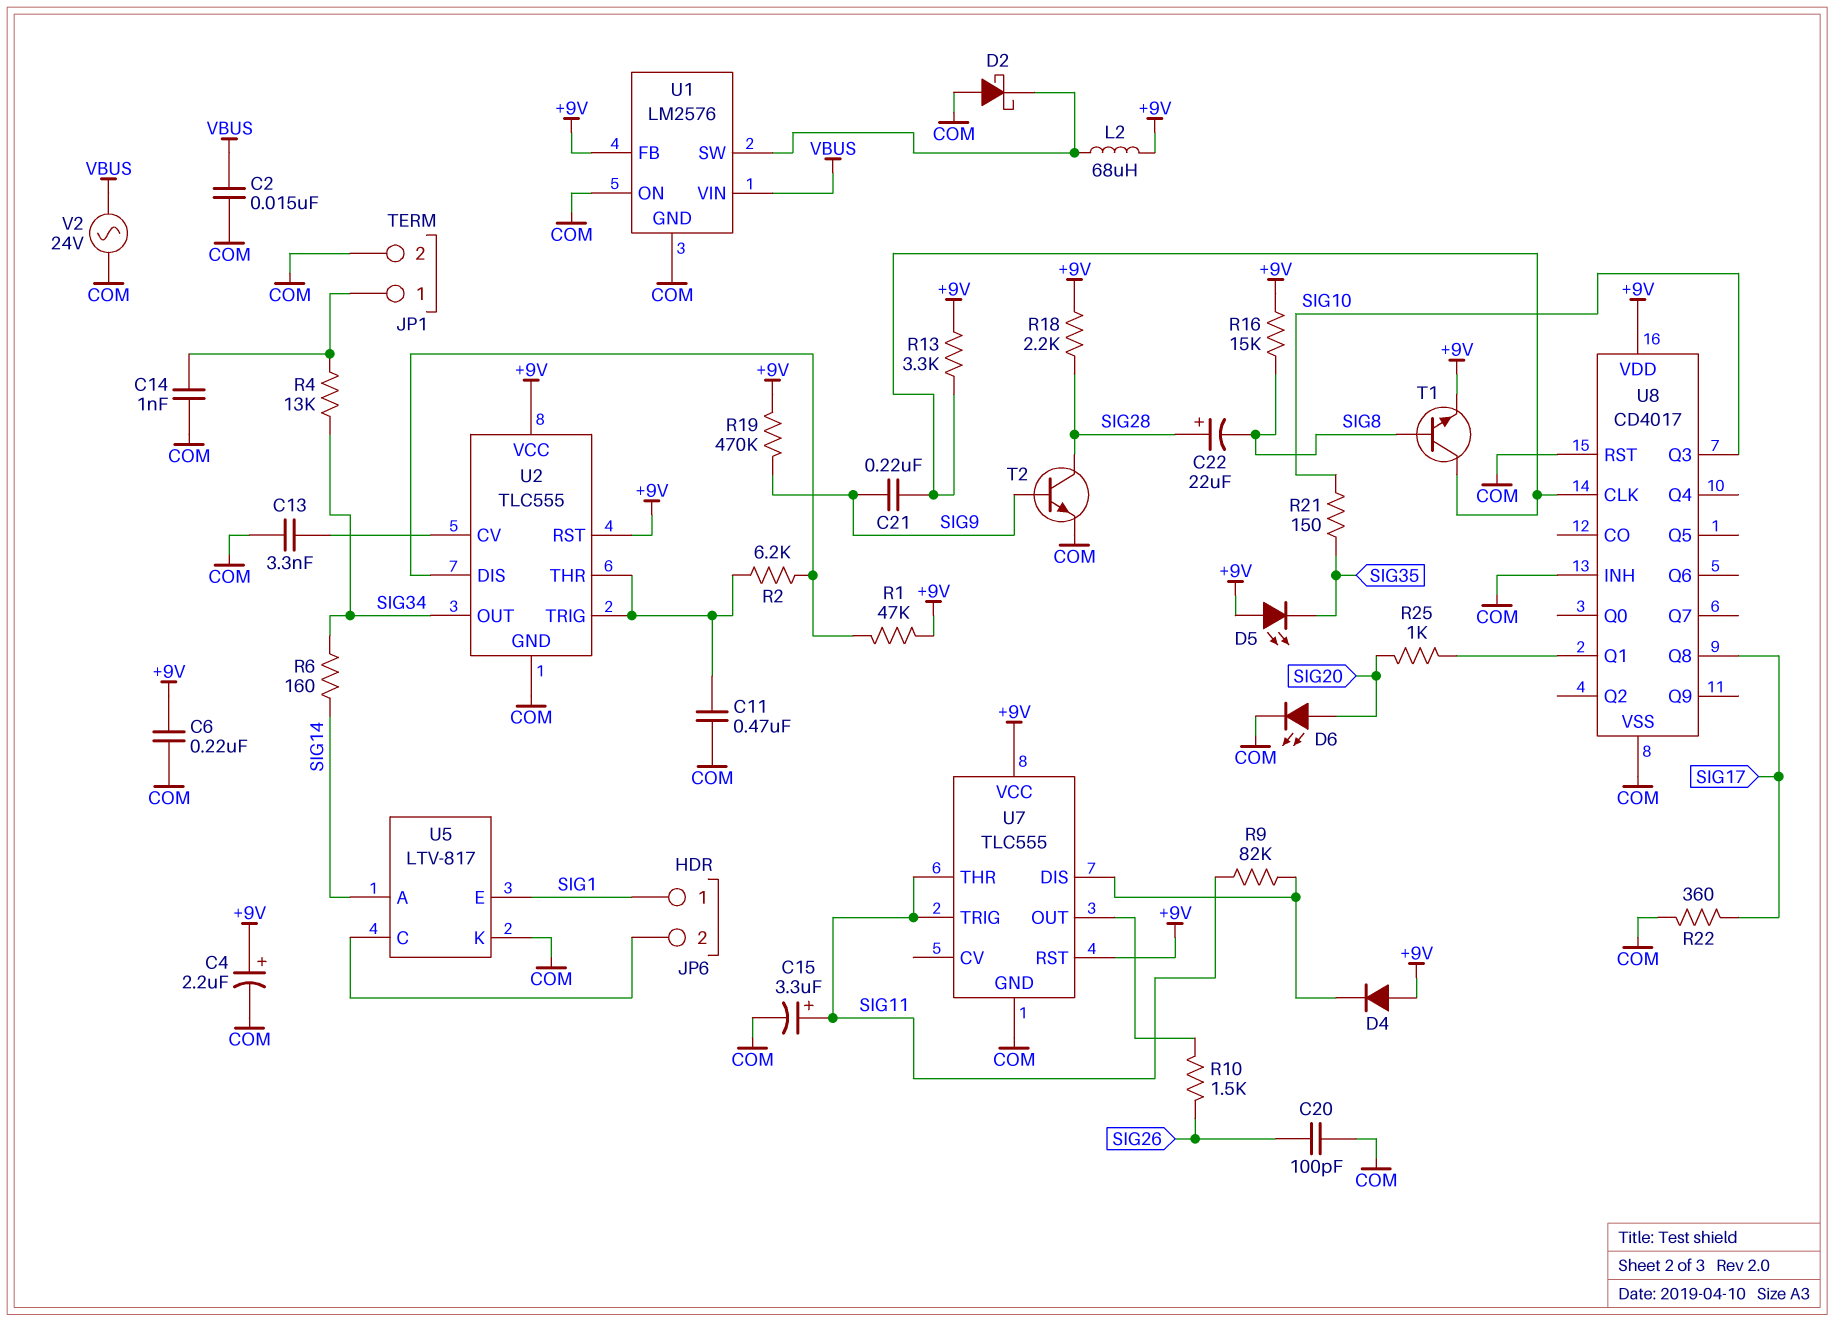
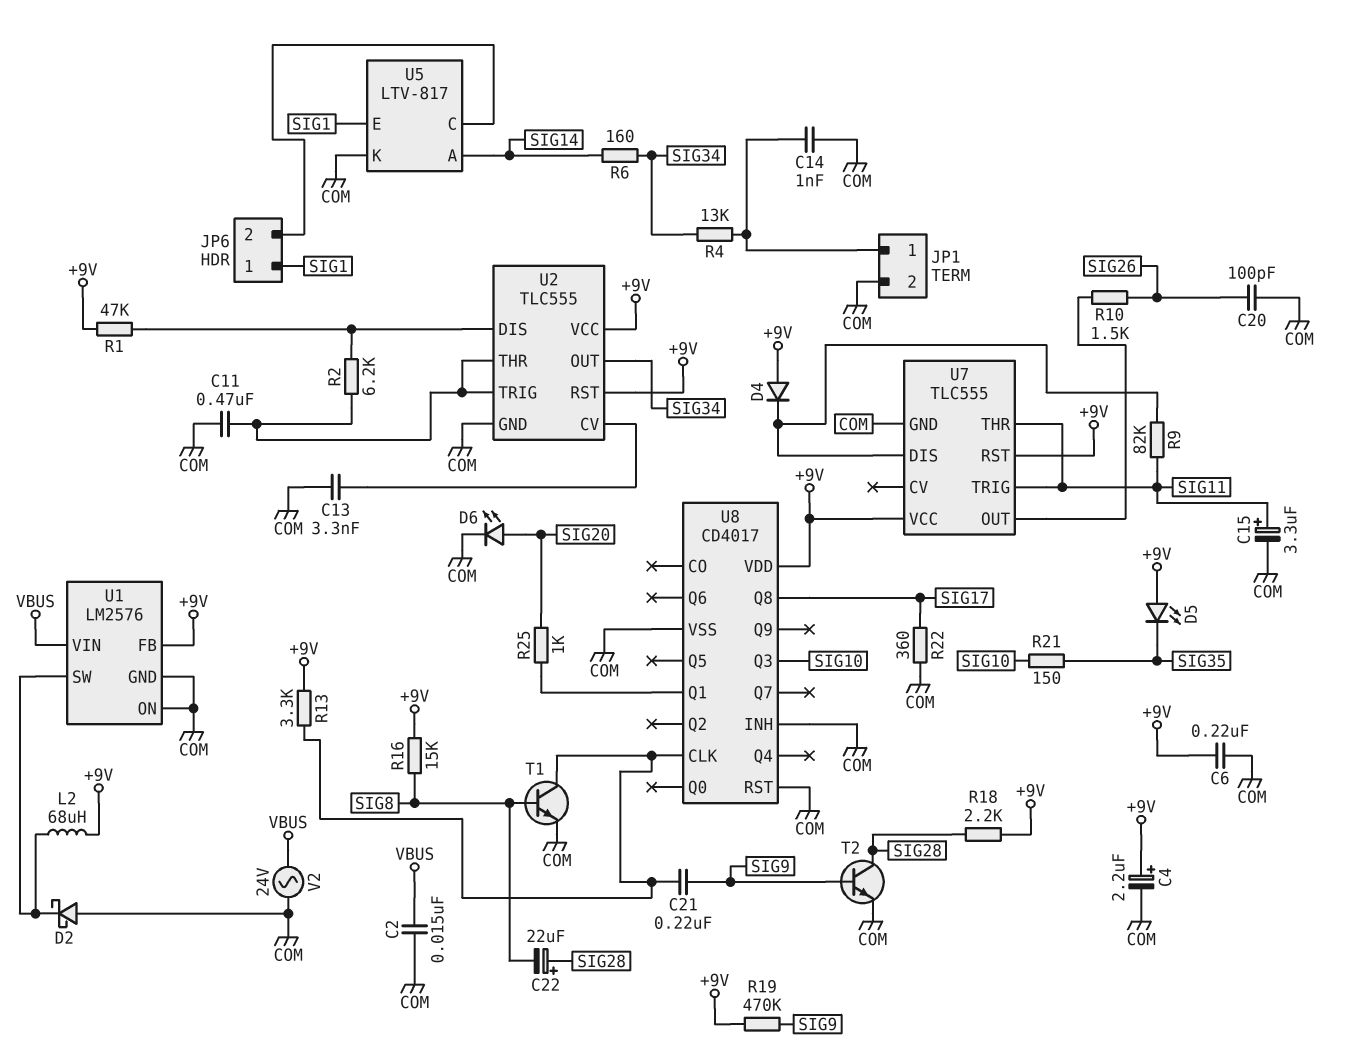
T1: NPN (B SIG8, C U8/CLK, E +9V) -> NPN (B SIG8, C U8/CLK, E COM)

